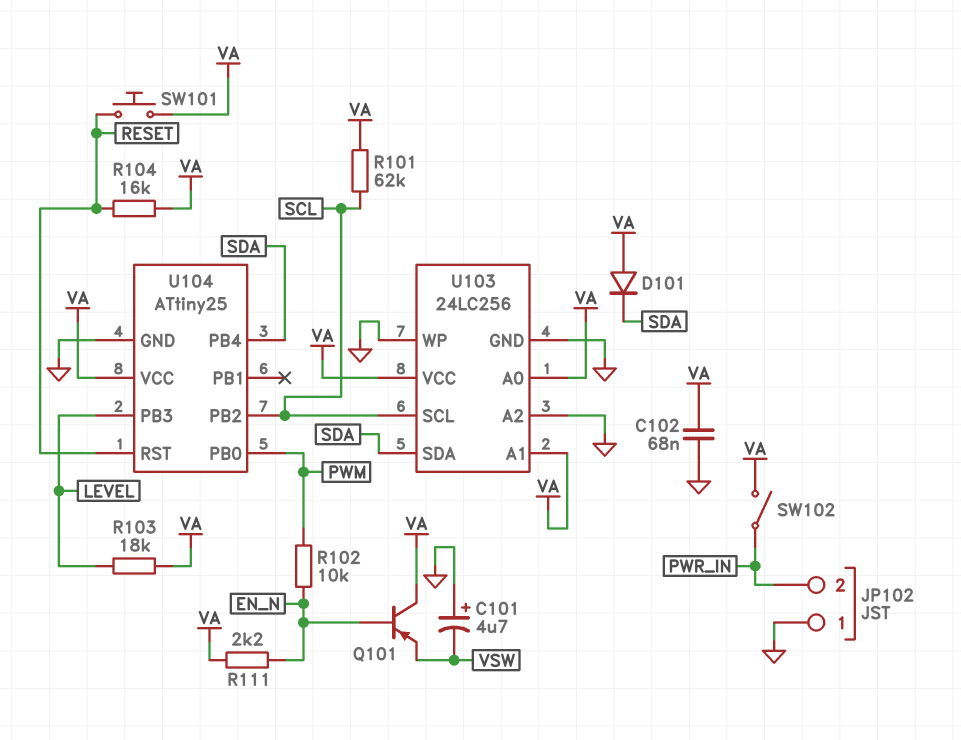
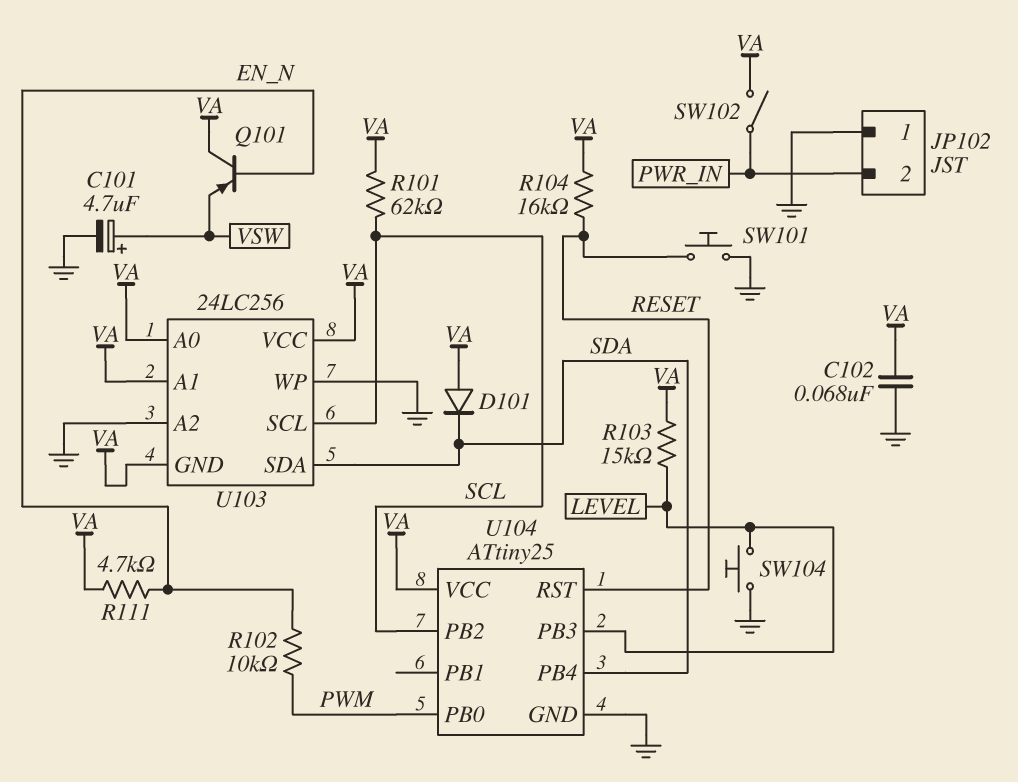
C101: 4.7uF (plus GND, minus VSW) -> 4.7uF (plus VSW, minus GND)
R103: 18k (LEVEL, VA) -> 15k (LEVEL, VA)
R111: 2.2k (EN_N, VA) -> 4.7k (EN_N, VA)
SW101: button (RESET, VA) -> button (GND, RESET)
SW104: none -> button (GND, LEVEL)
U103 pin GND: GND -> VA

